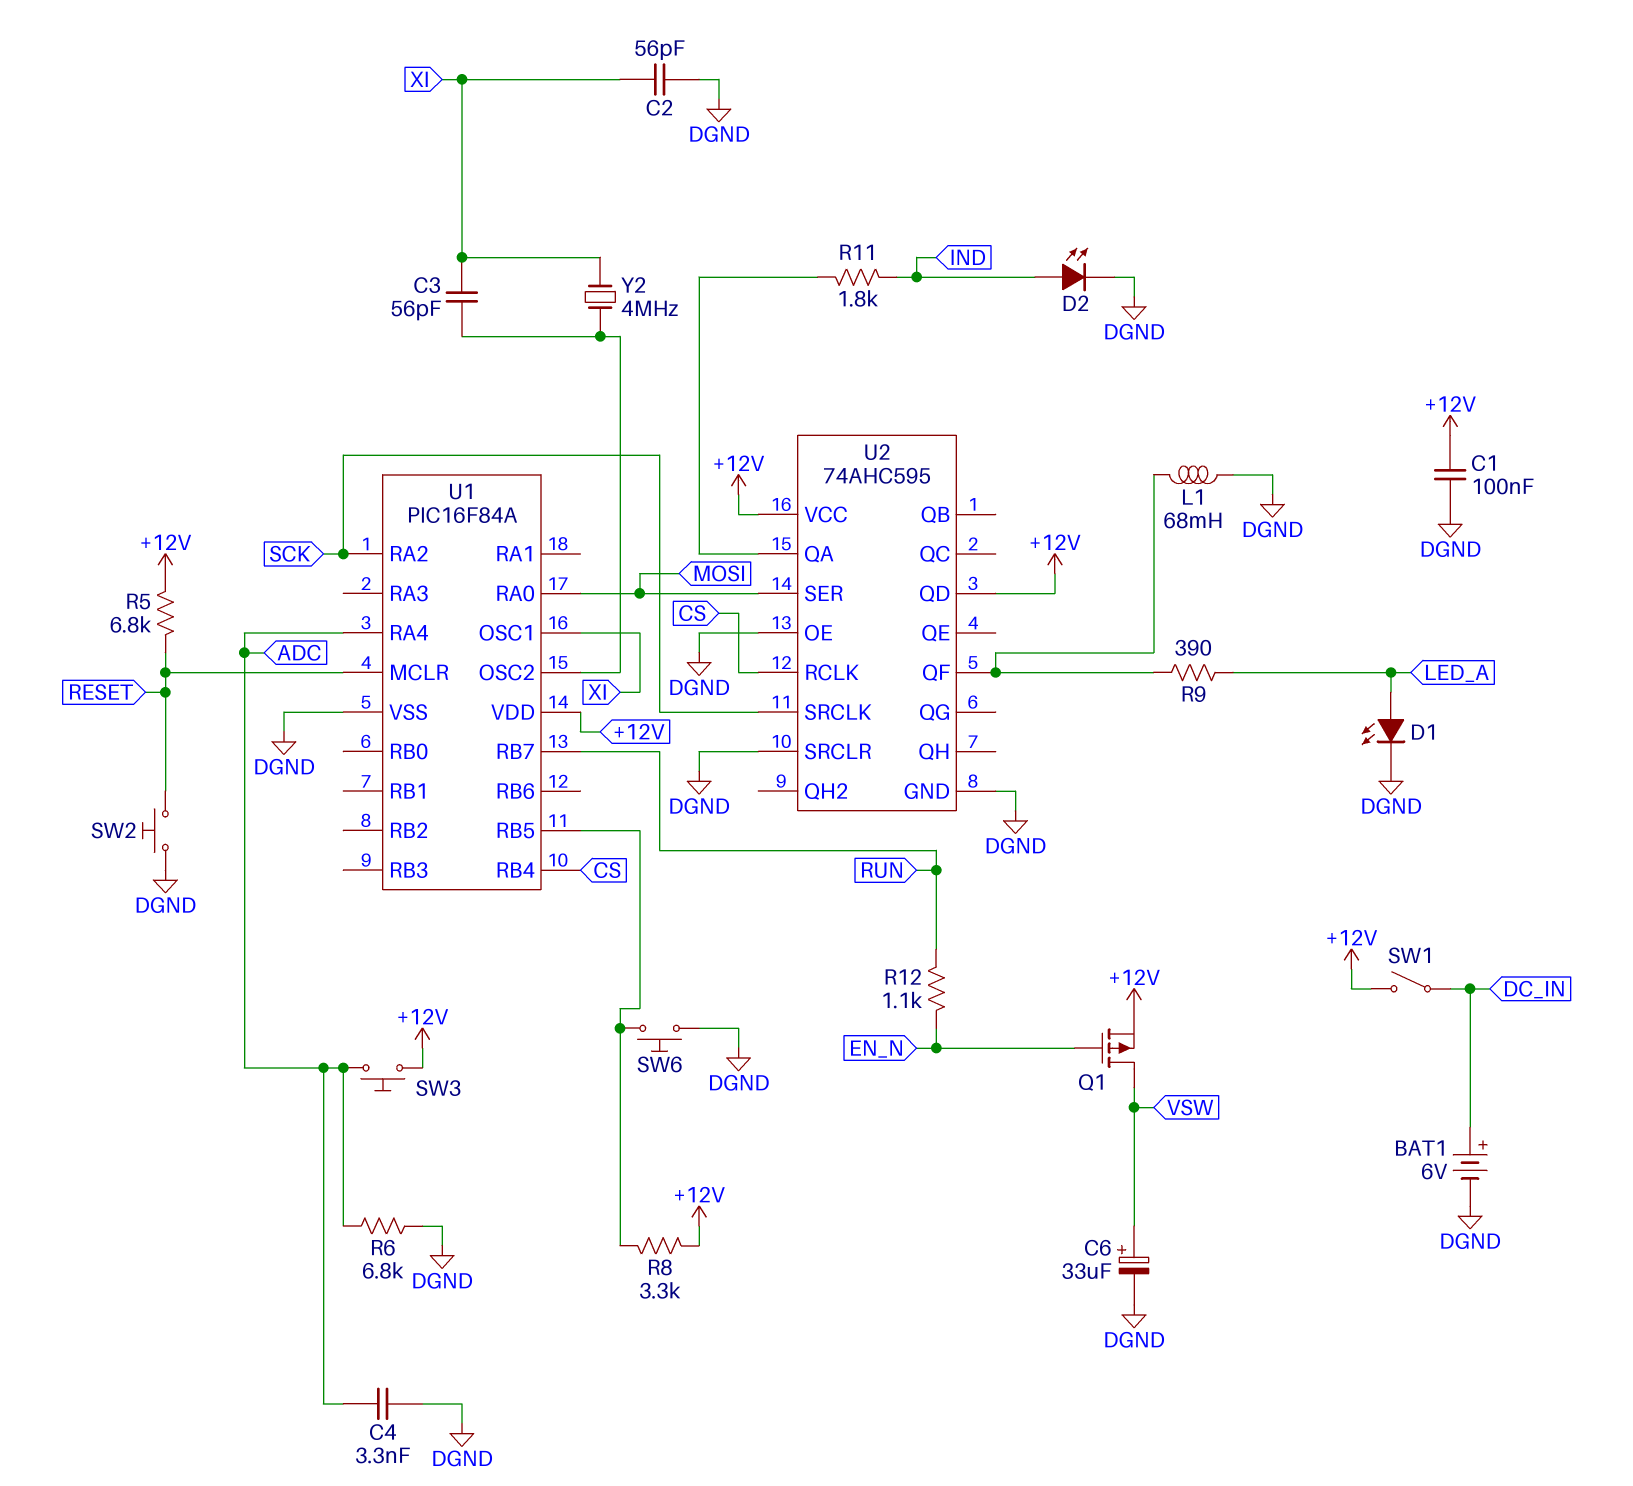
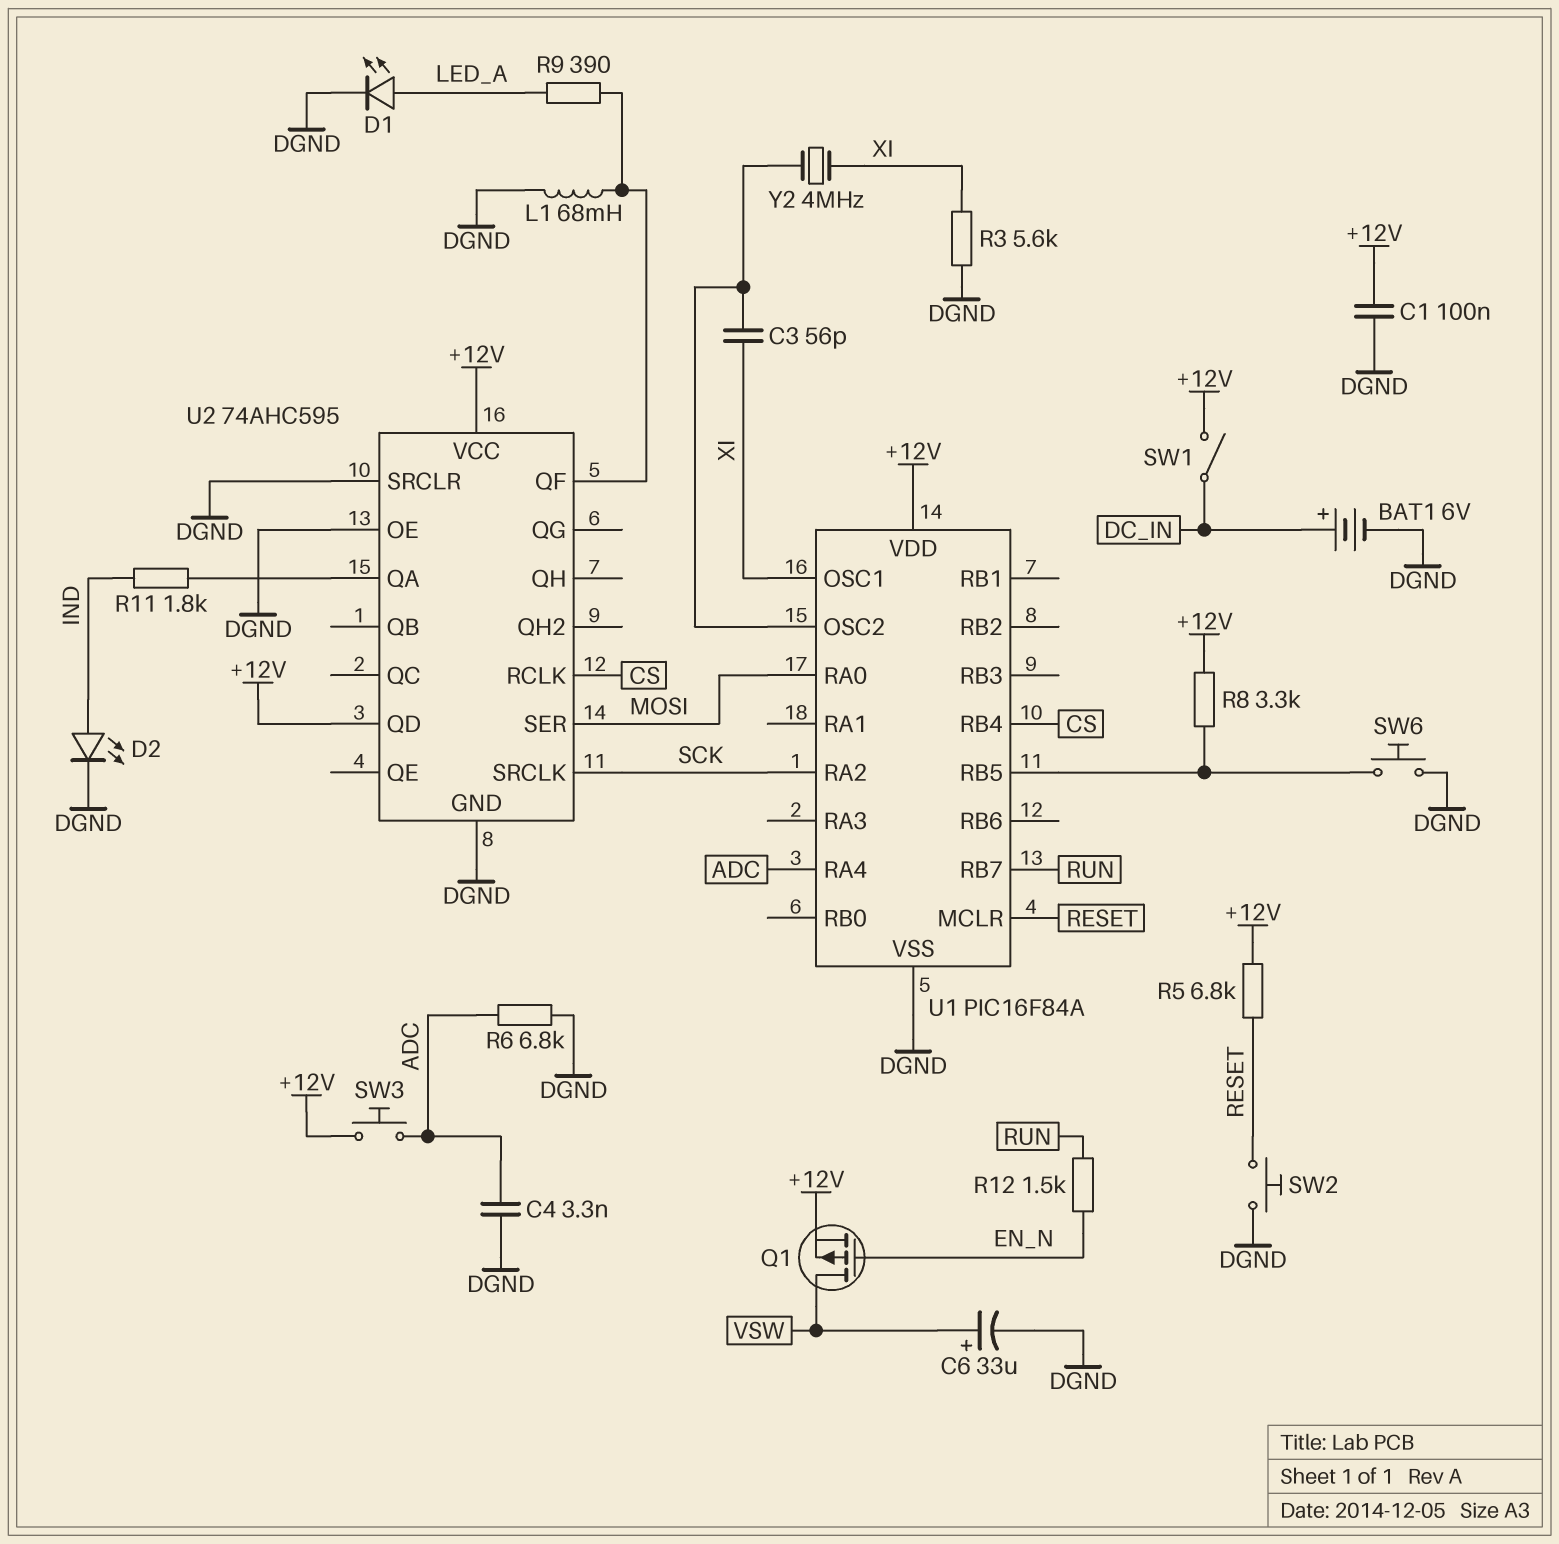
C2: 56pF (DGND, XI) -> none
R3: none -> 5.6k (DGND, XI)
R12: 1.1k (EN_N, RUN) -> 1.5k (EN_N, RUN)

